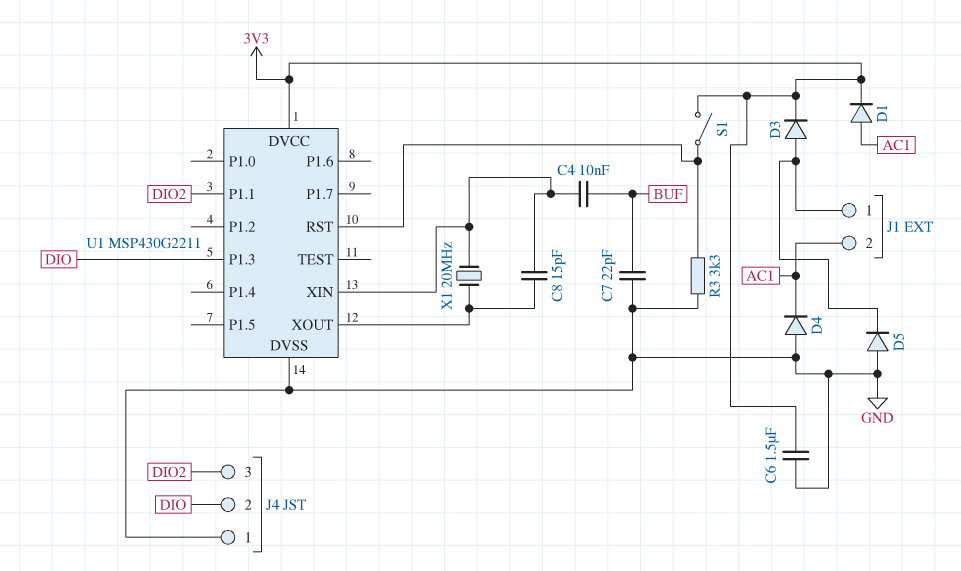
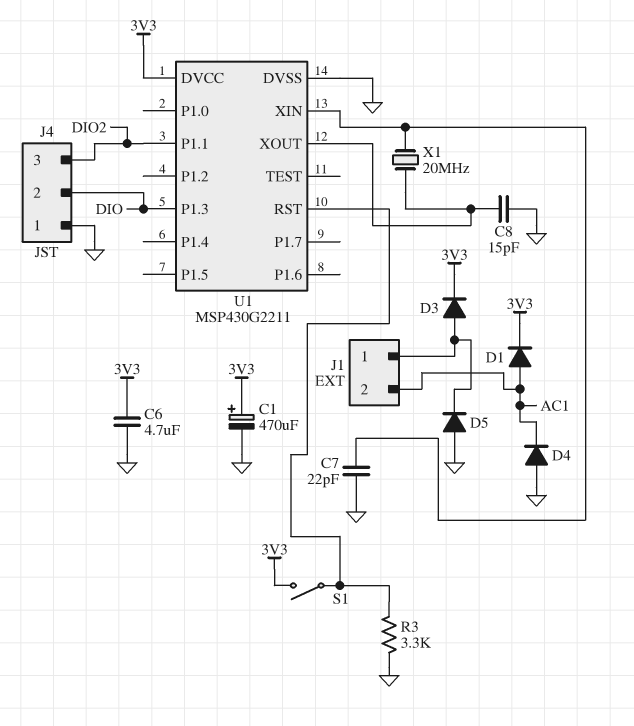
C1: none -> 470uF (plus 3V3, minus GND)
C4: 10nF (BUF, U1/XIN) -> none
C6: 1.5uF (3V3, GND) -> 4.7uF (3V3, GND)
C7: 22pF (BUF, GND) -> 22pF (GND, U1/XIN)
C8: 15pF (U1/XIN, U1/XOUT) -> 15pF (GND, U1/XOUT)

